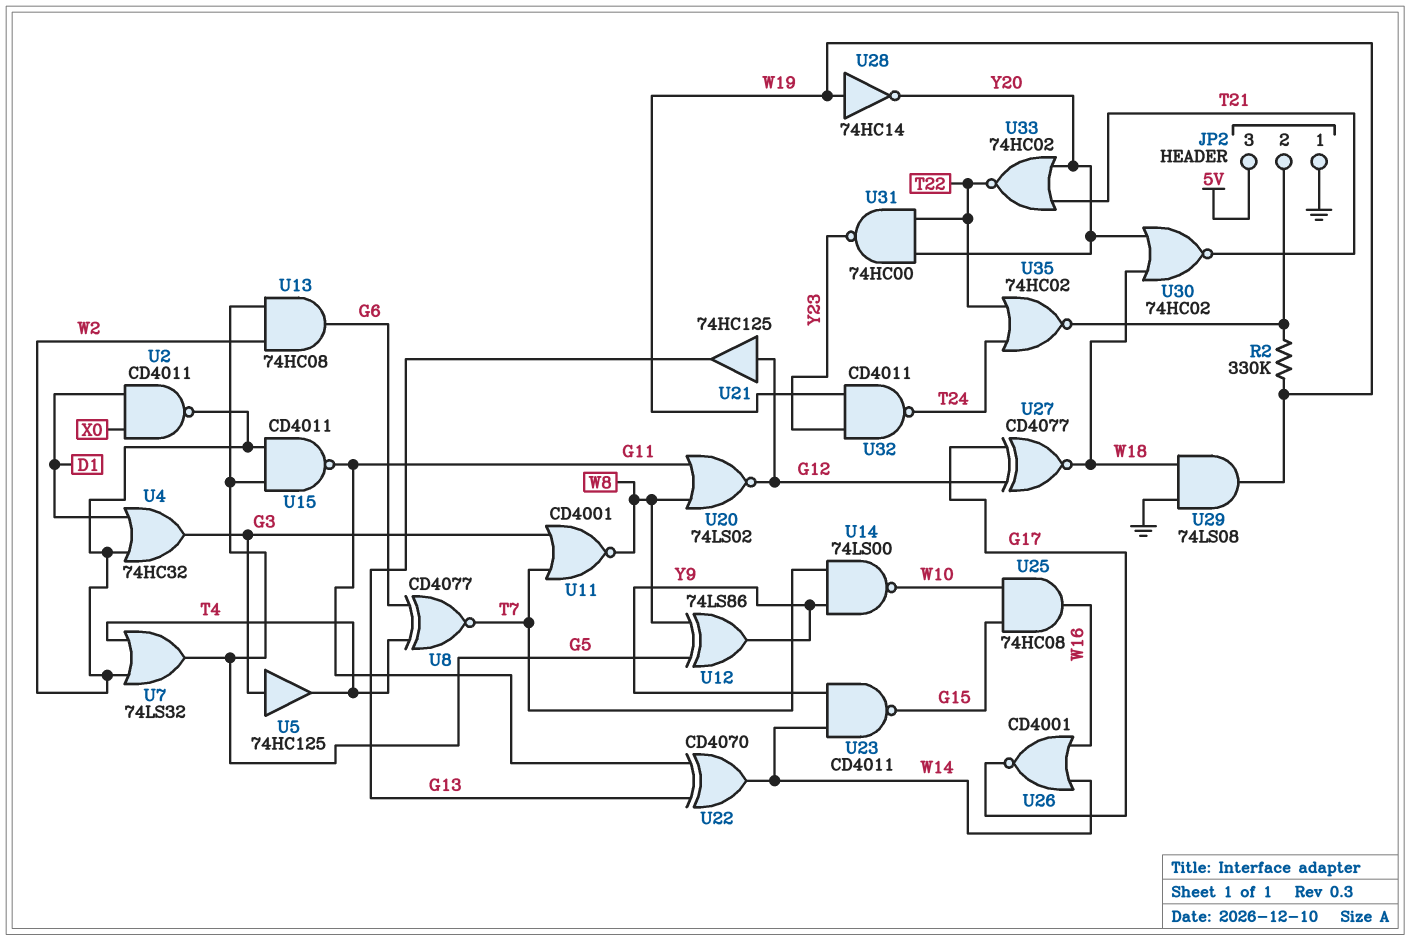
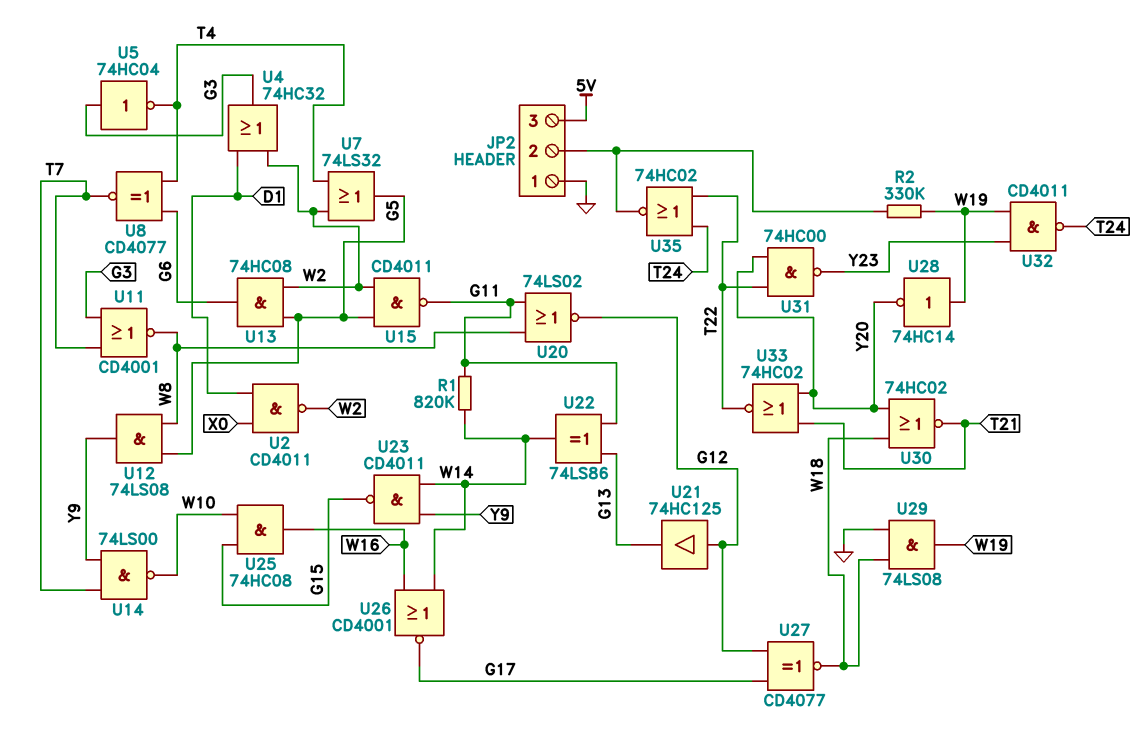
R1: none -> 820k (G11, W14)
U5: buffer 74HC125 (in G3, out T4) -> NOT 74HC04 (in G3, out T4)
U12: XOR 74LS86 (in G5, in W8, out Y9) -> AND 74LS08 (in G5, in W8, out Y9)
U22: XOR CD4070 (in G11, in G13, out W14) -> XOR 74LS86 (in G11, in G13, out W14)

